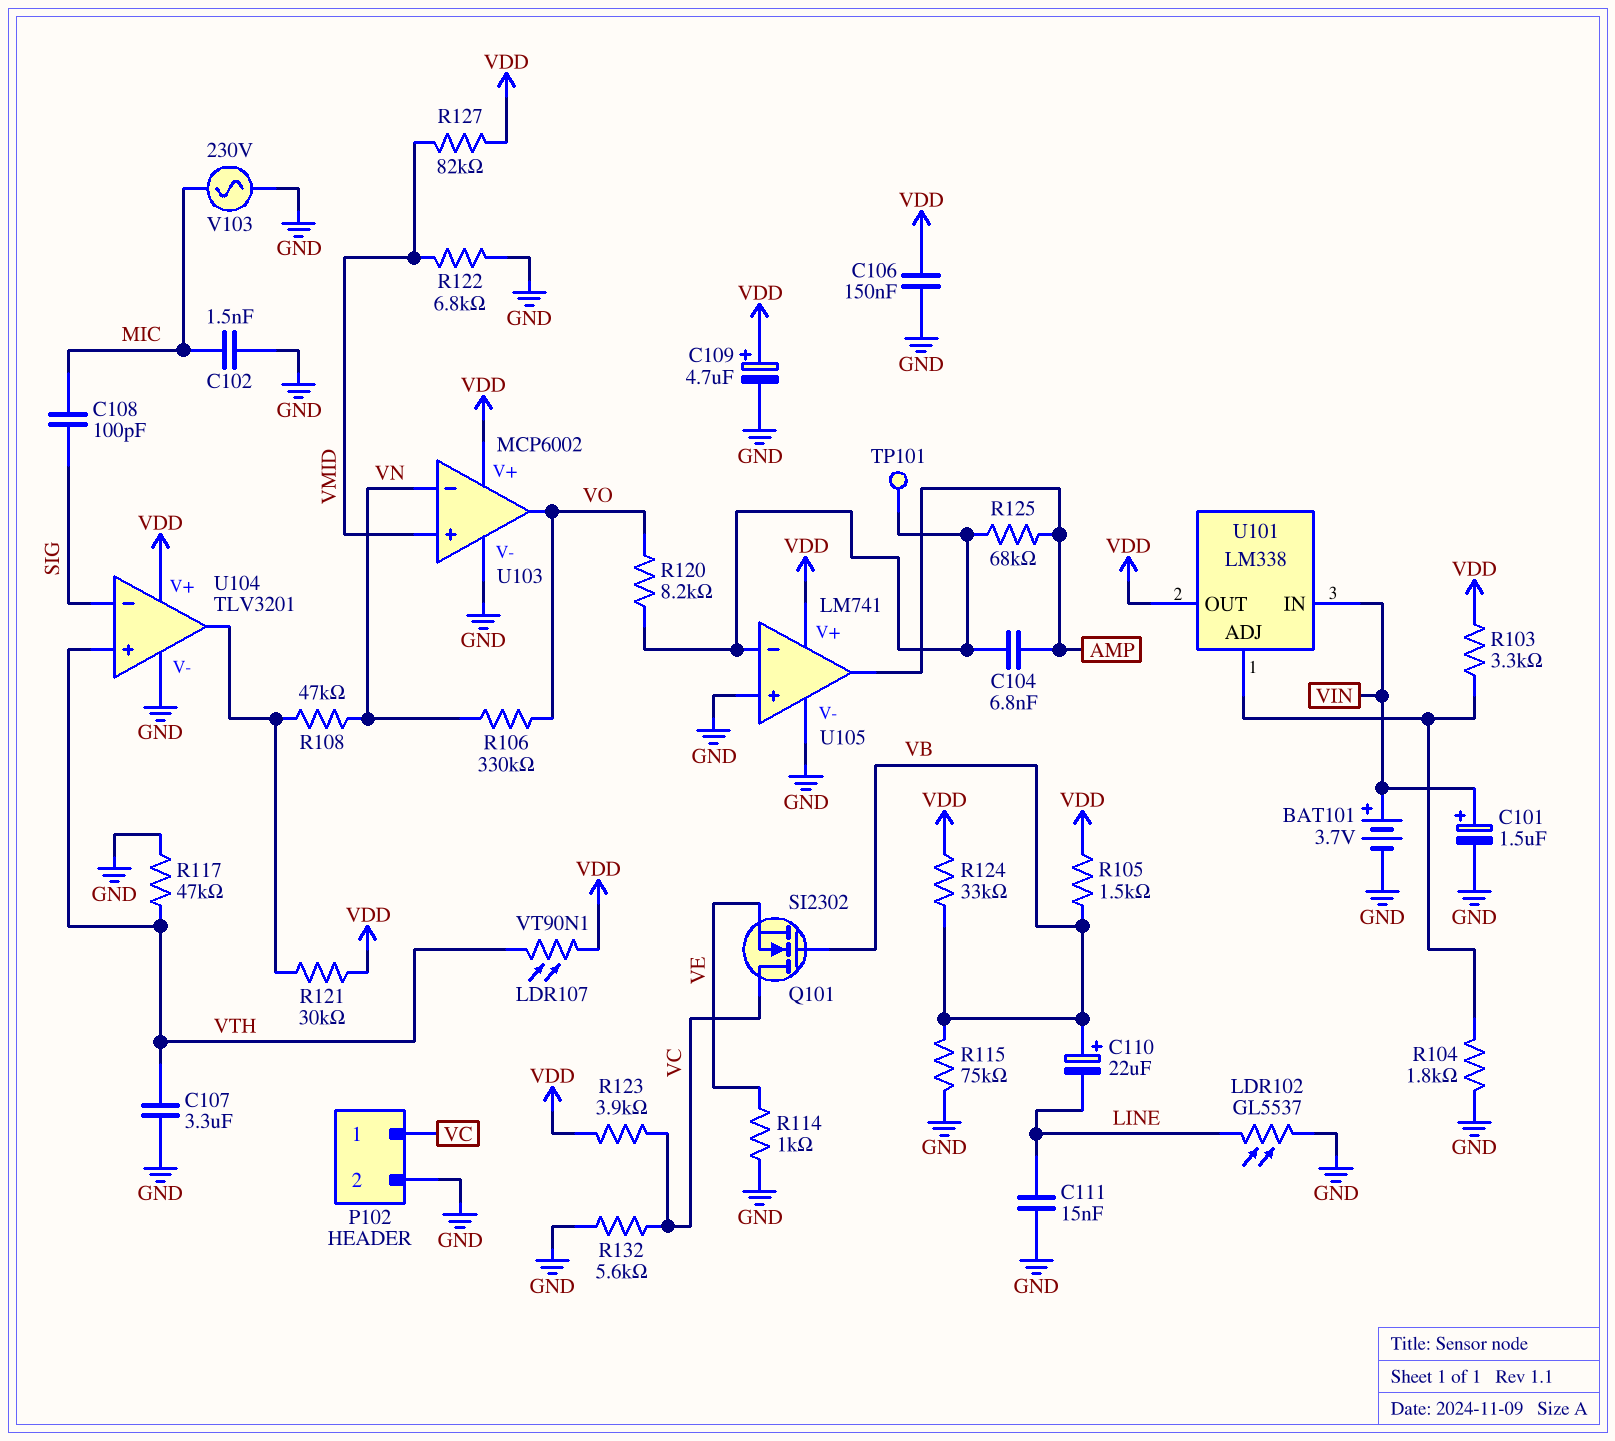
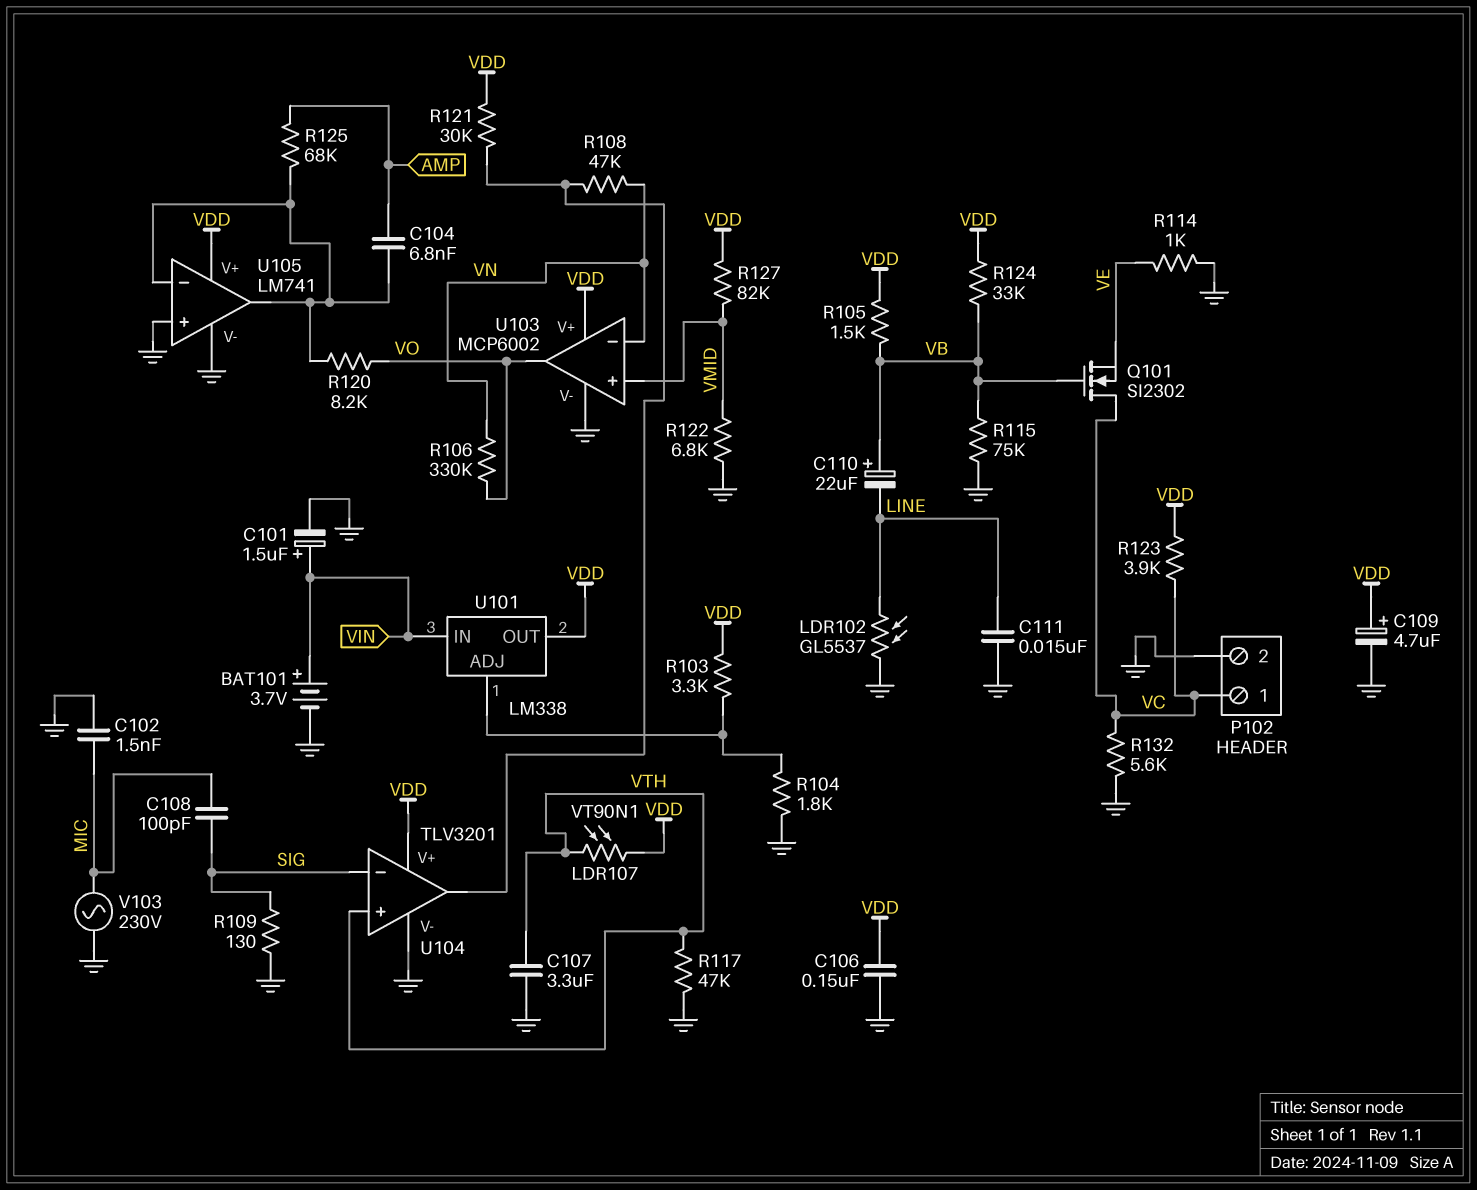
R109: none -> 130 (GND, SIG)
TP101: test point (U105/in-) -> none
U105 pin out: AMP -> U105/in-

